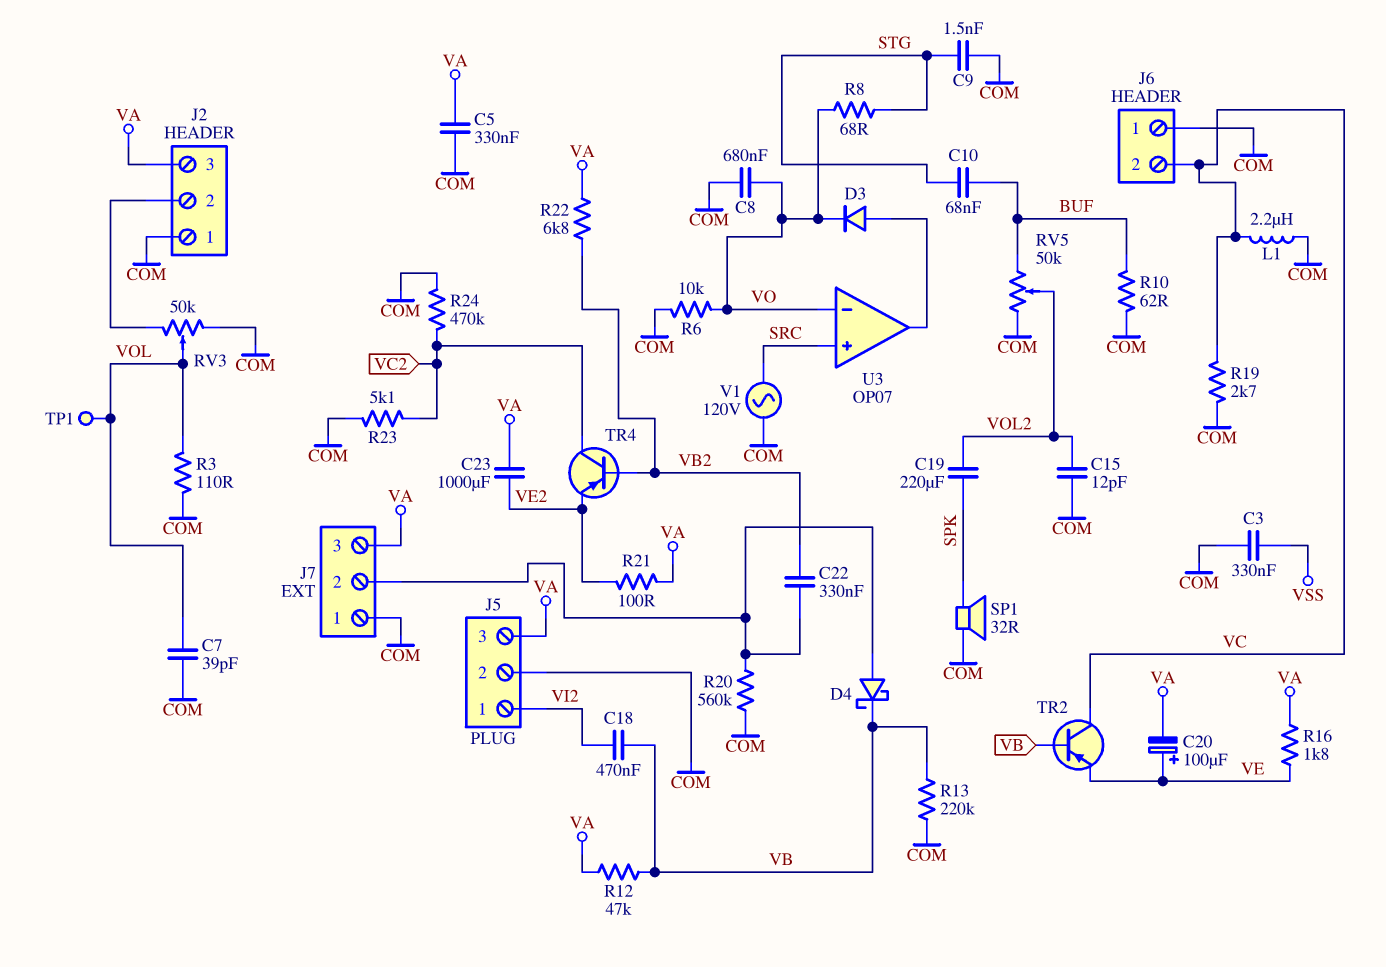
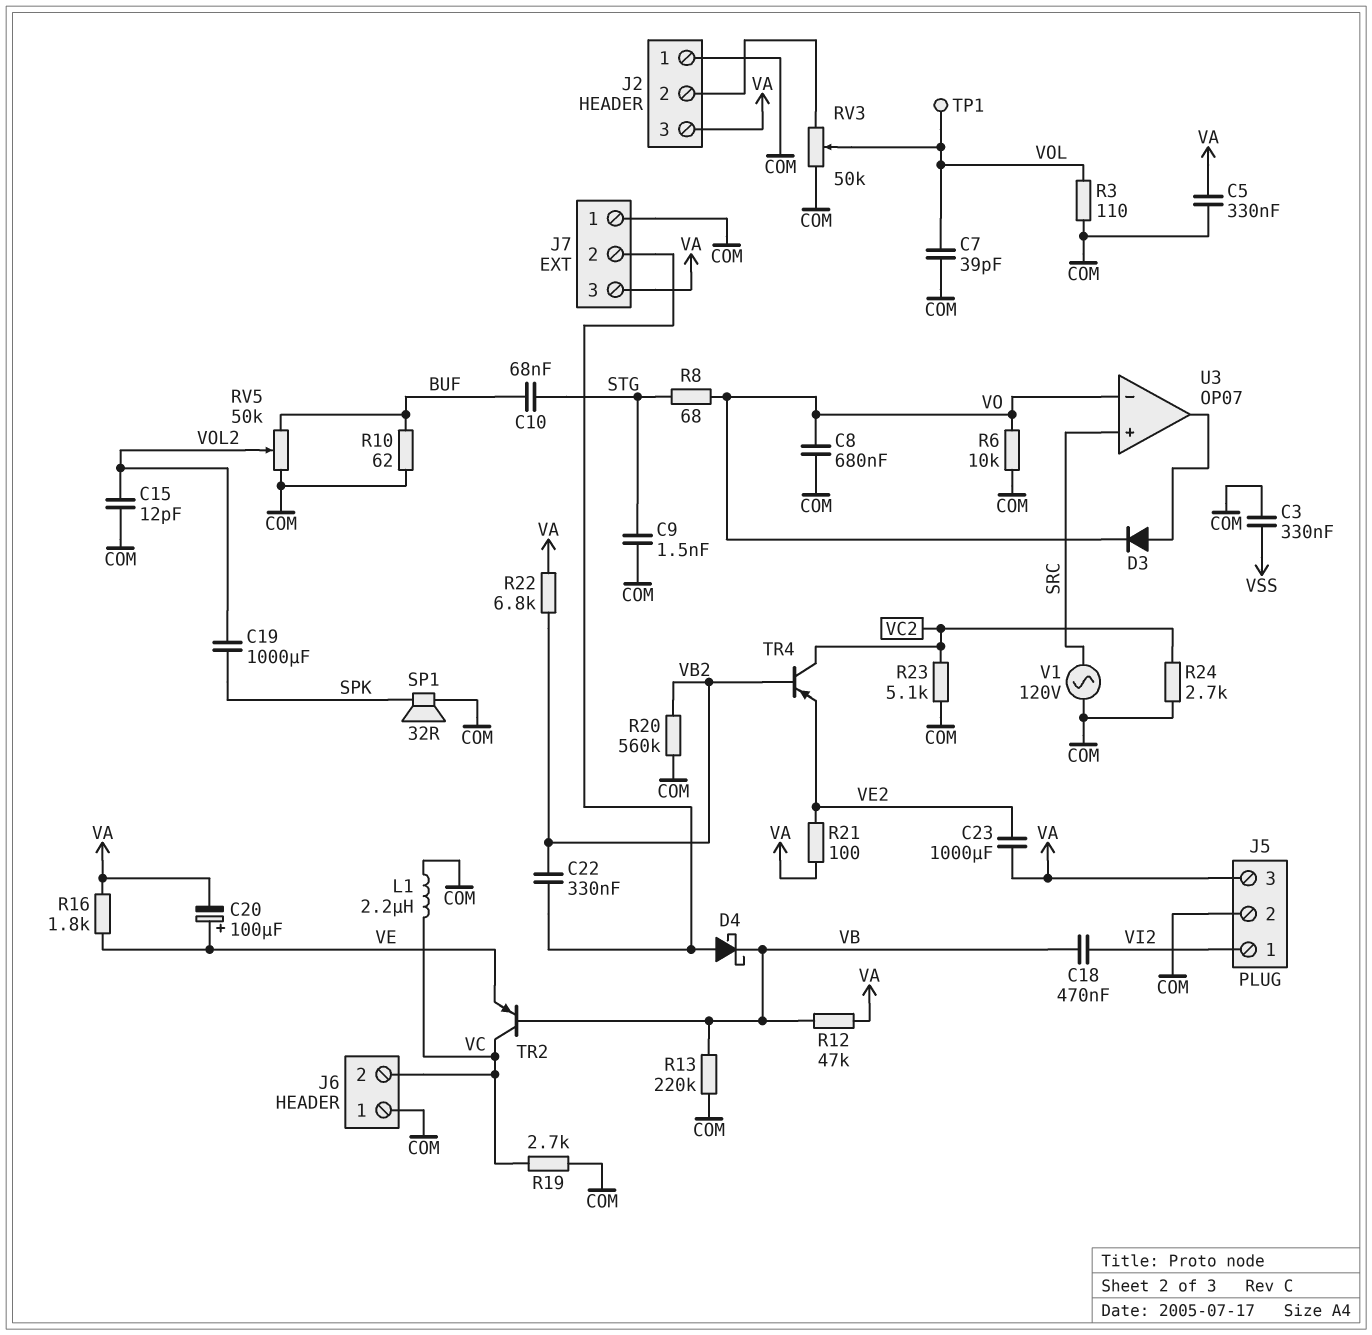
C19: 220uF (SPK, VOL2) -> 1000uF (SPK, VOL2)
R20: 560k (COM, J7/2) -> 560k (COM, VB2)
R24: 470k (COM, VC2) -> 2.7k (COM, VC2)

